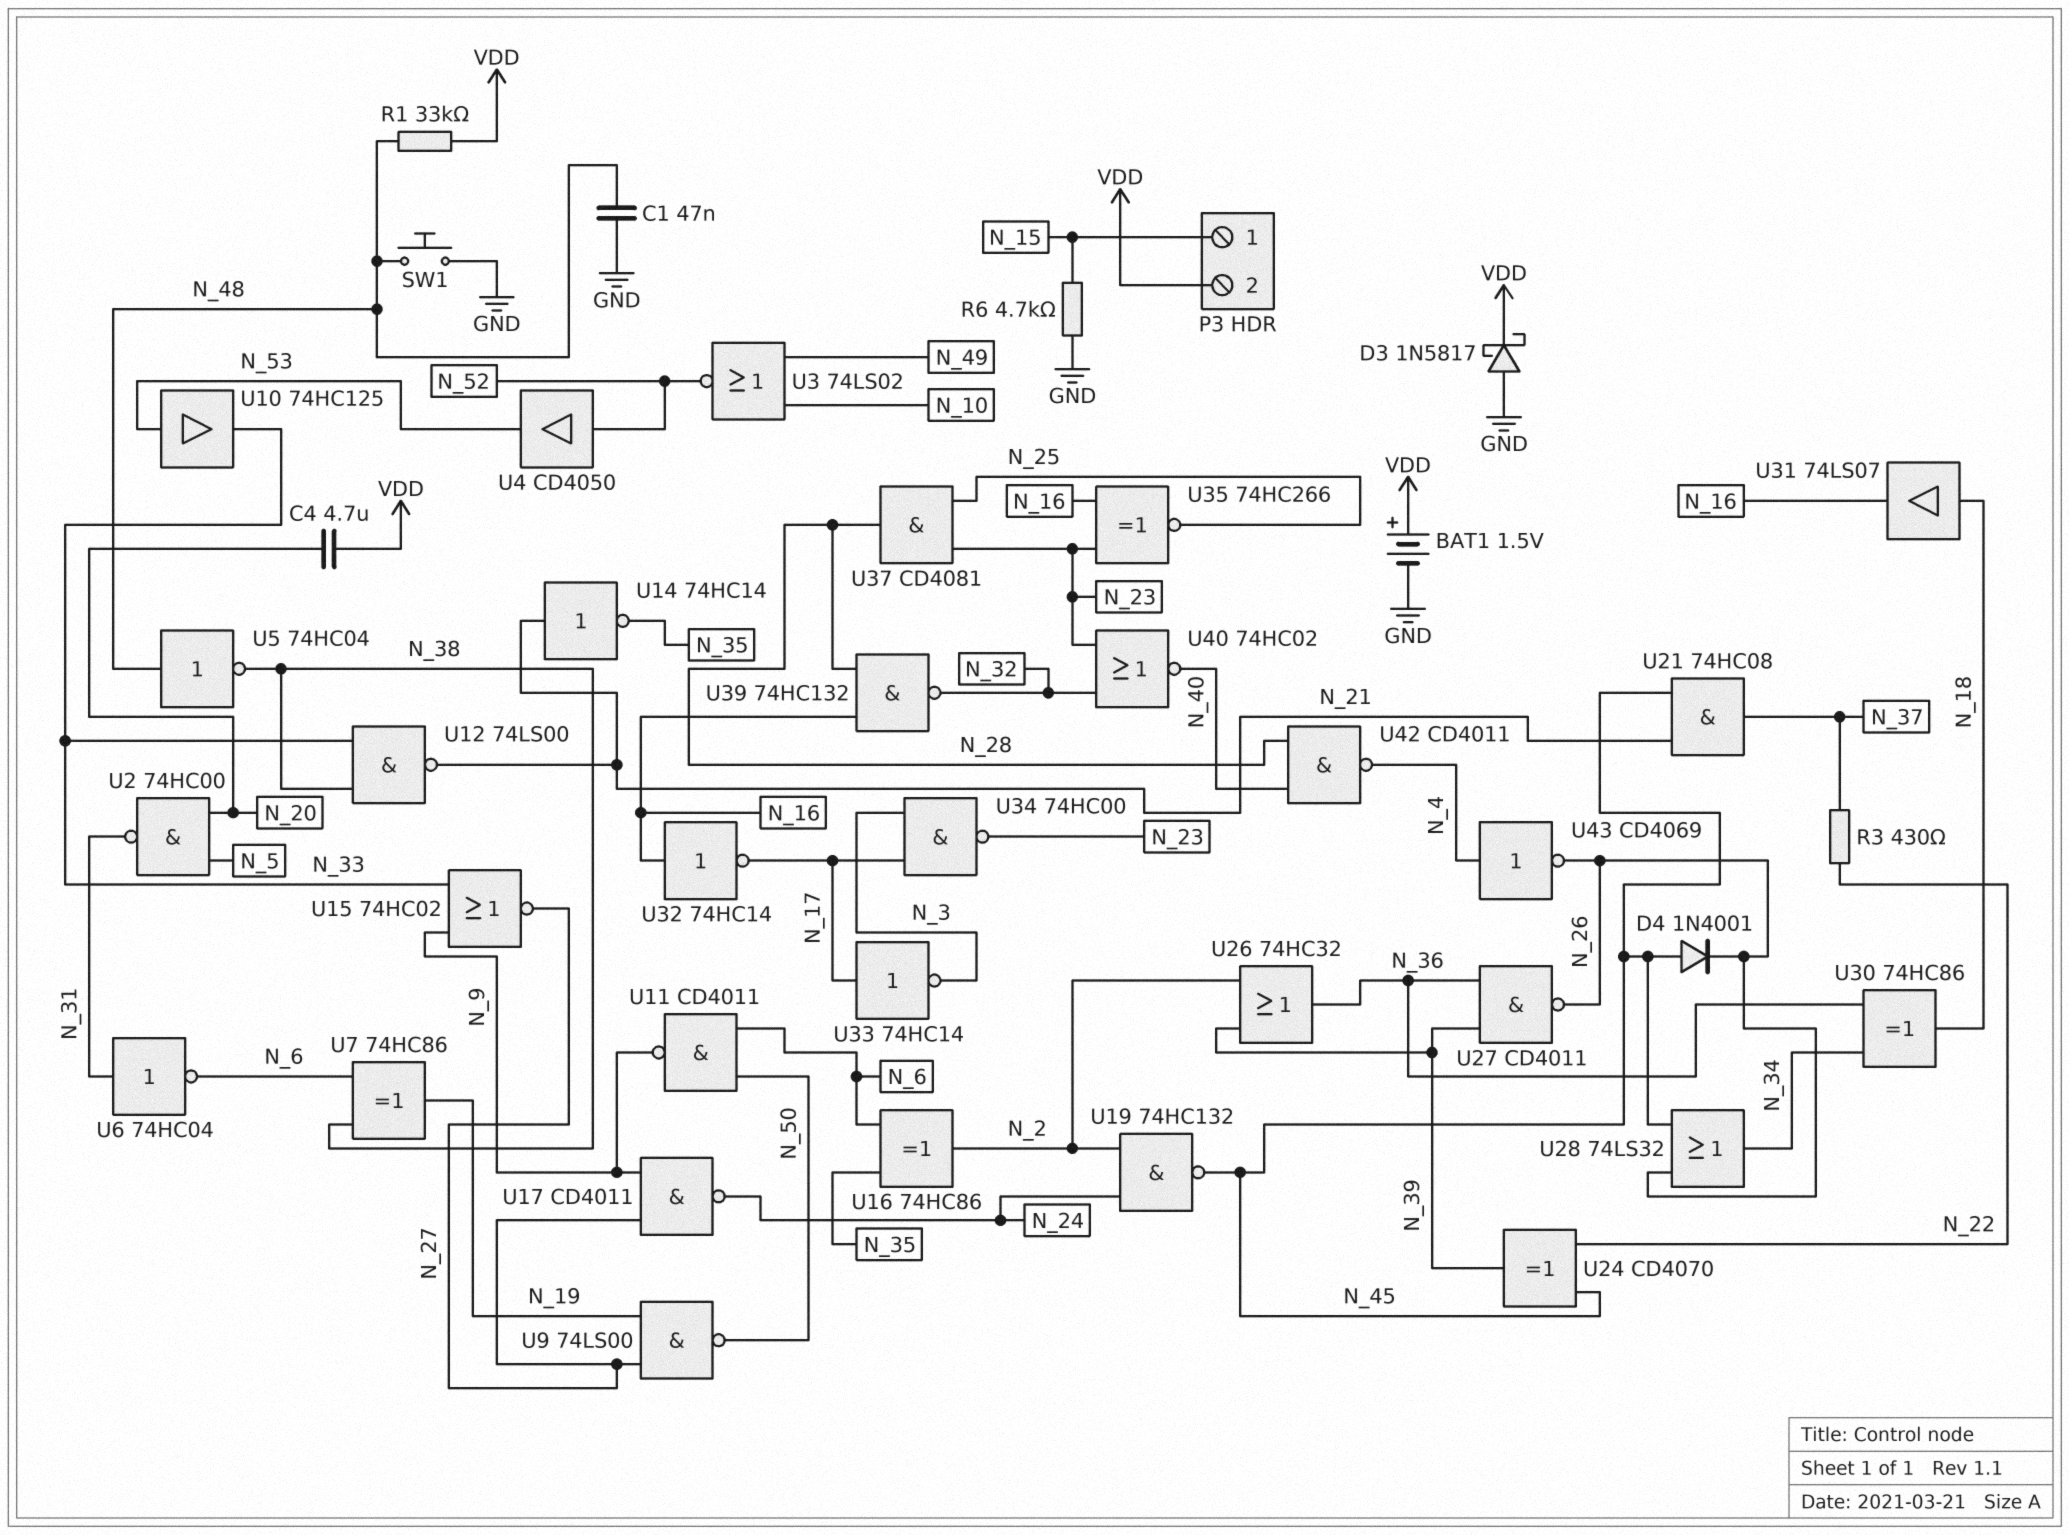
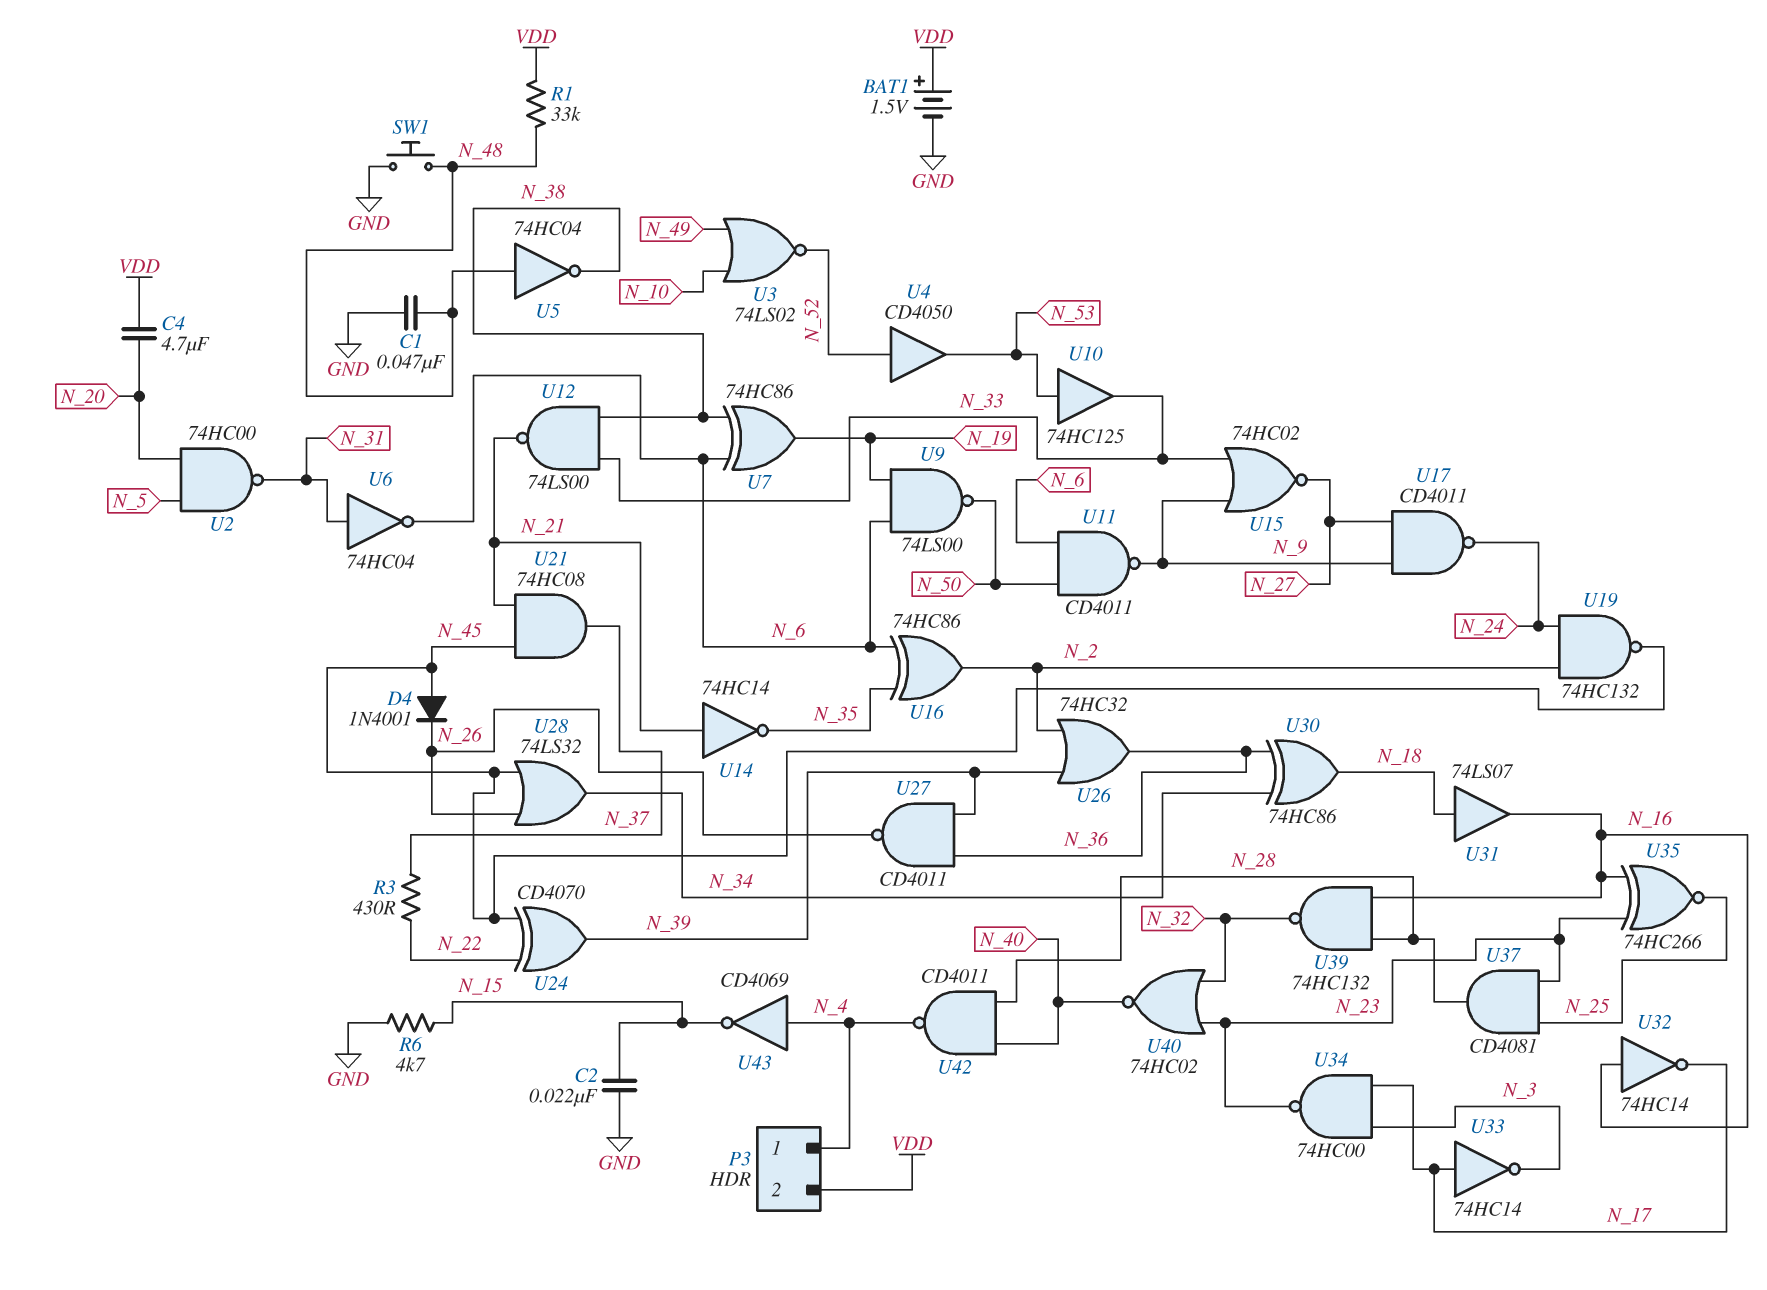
C2: none -> 22nF (GND, N_15)
D3: schottky 1N5817 (A GND, K VDD) -> none
P3 pin 1: N_15 -> N_4
U9: NAND 74LS00 (in N_19, in N_27, out N_50) -> NAND 74LS00 (in N_6, in N_19, out N_50)
U43: NOT CD4069 (in N_4, out N_26) -> NOT CD4069 (in N_4, out N_15)

